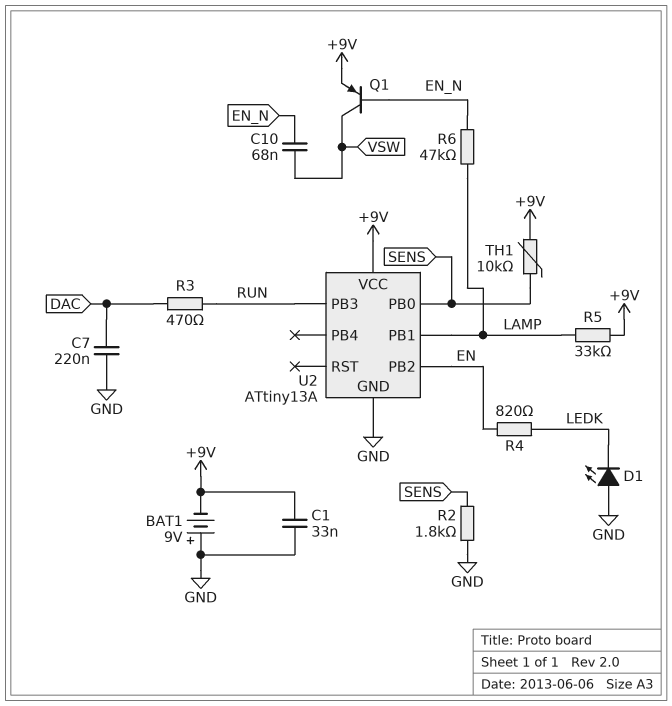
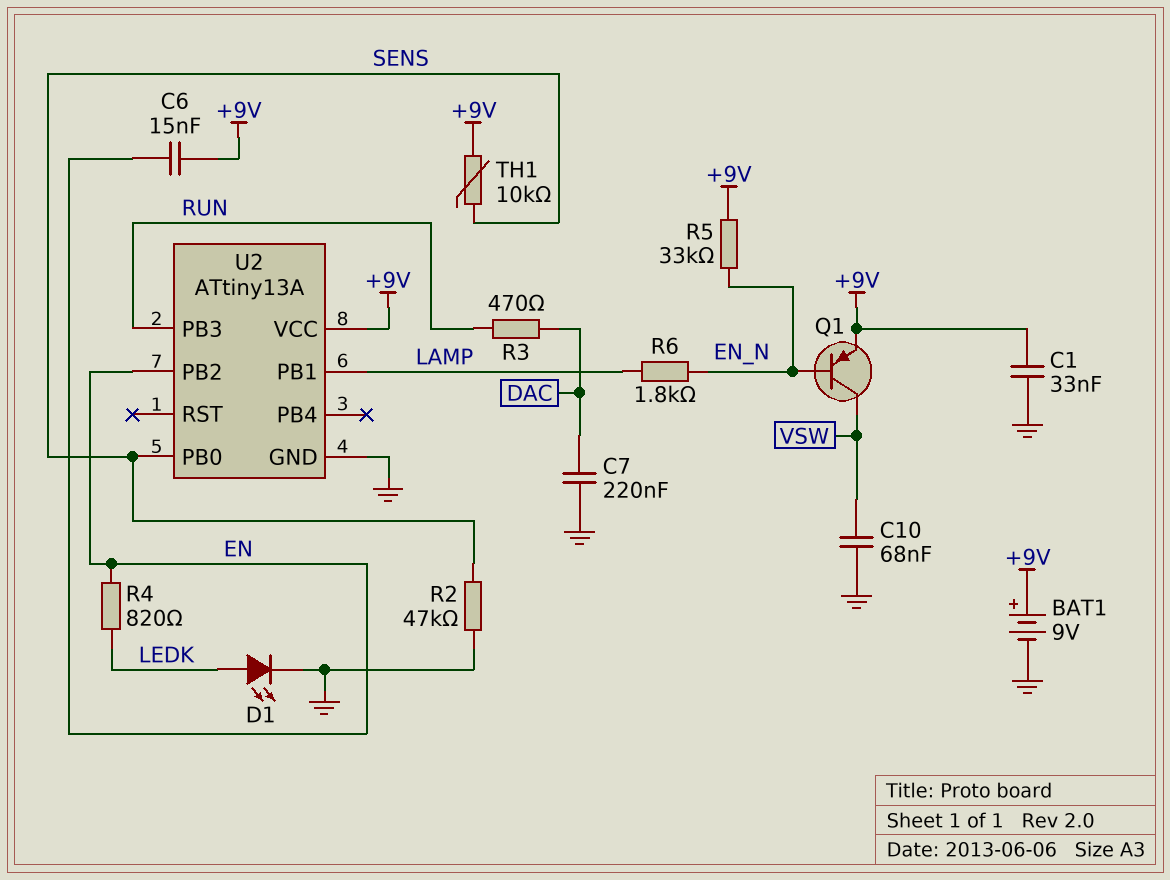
BAT1: 9V (plus GND, minus +9V) -> 9V (plus +9V, minus GND)
C6: none -> 15nF (+9V, EN)
C10: 68nF (EN_N, VSW) -> 68nF (GND, VSW)
D1: LED (A GND, K LEDK) -> LED (A LEDK, K GND)
R2: 1.8k (GND, SENS) -> 47k (GND, SENS)
R5: 33k (+9V, LAMP) -> 33k (+9V, EN_N)
R6: 47k (EN_N, LAMP) -> 1.8k (EN_N, LAMP)

